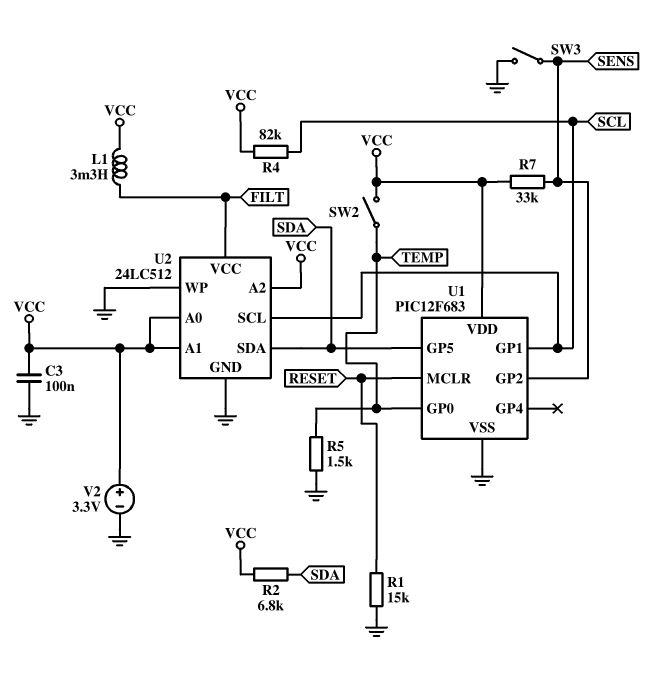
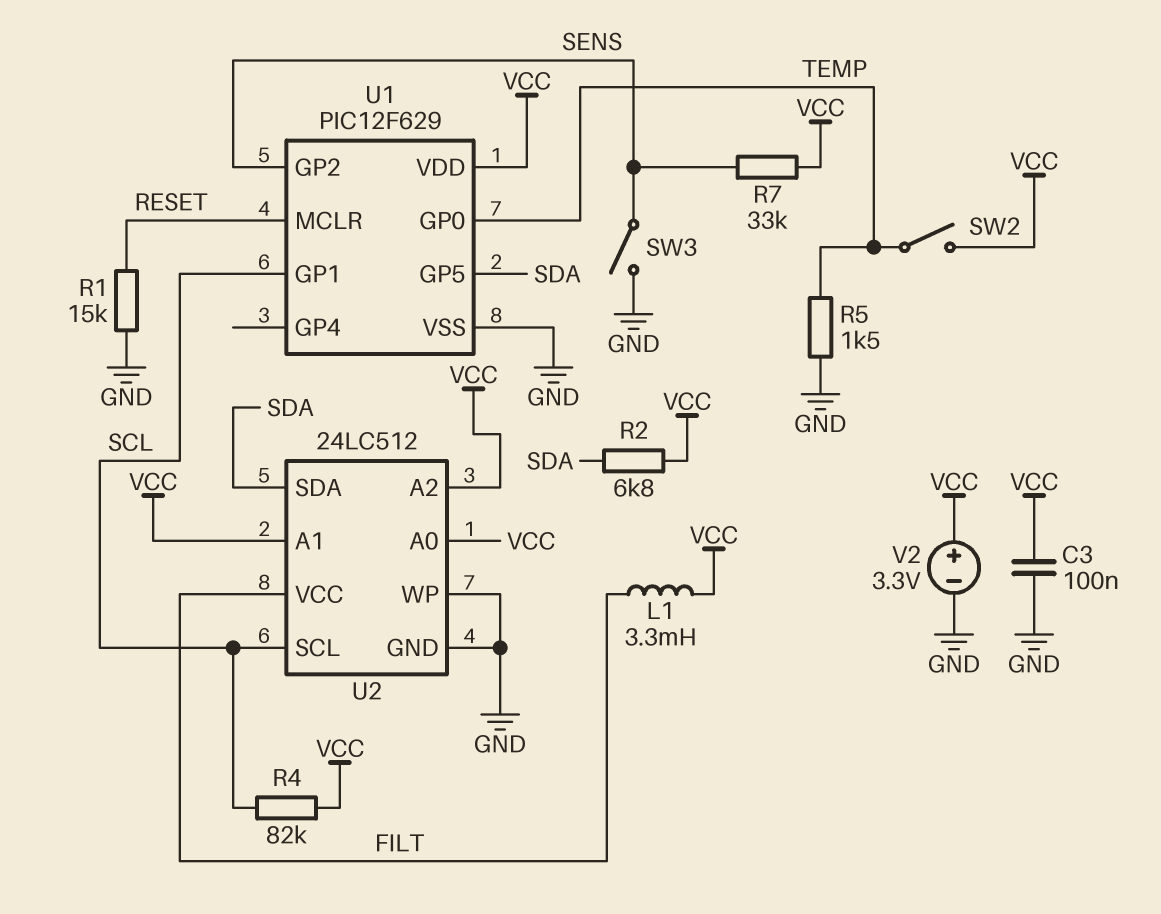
U1: PIC12F683 -> PIC12F629

